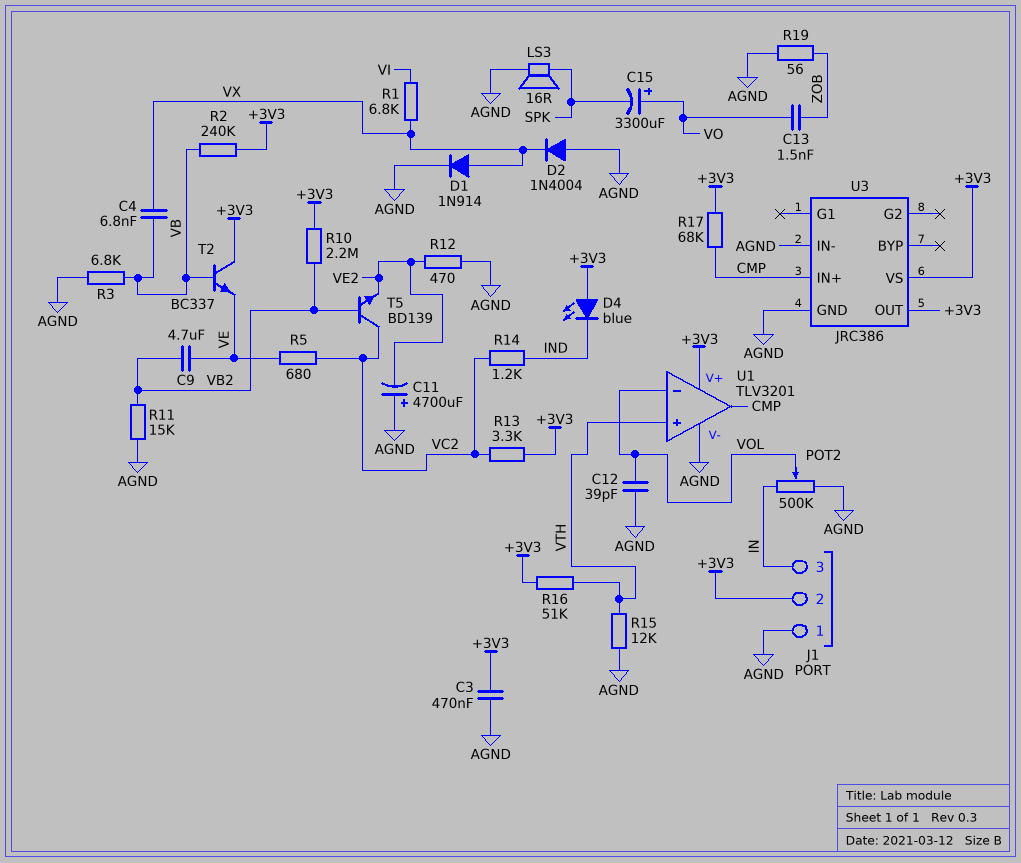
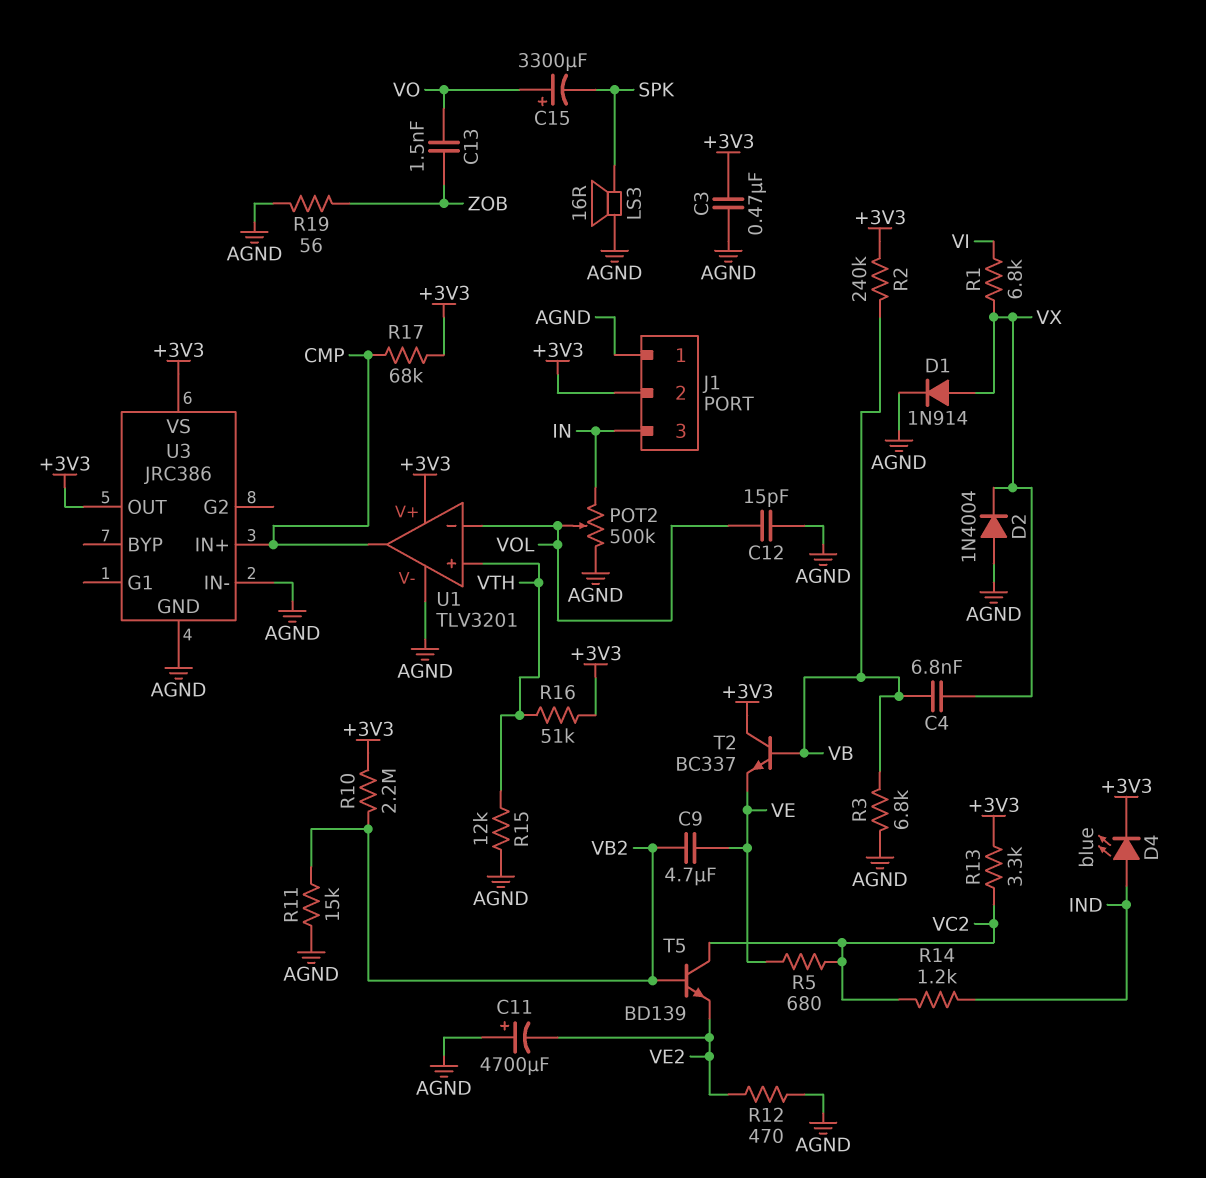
C12: 39pF (AGND, VOL) -> 15pF (AGND, VOL)
D4: LED blue (A +3V3, K IND) -> LED blue (A IND, K +3V3)

